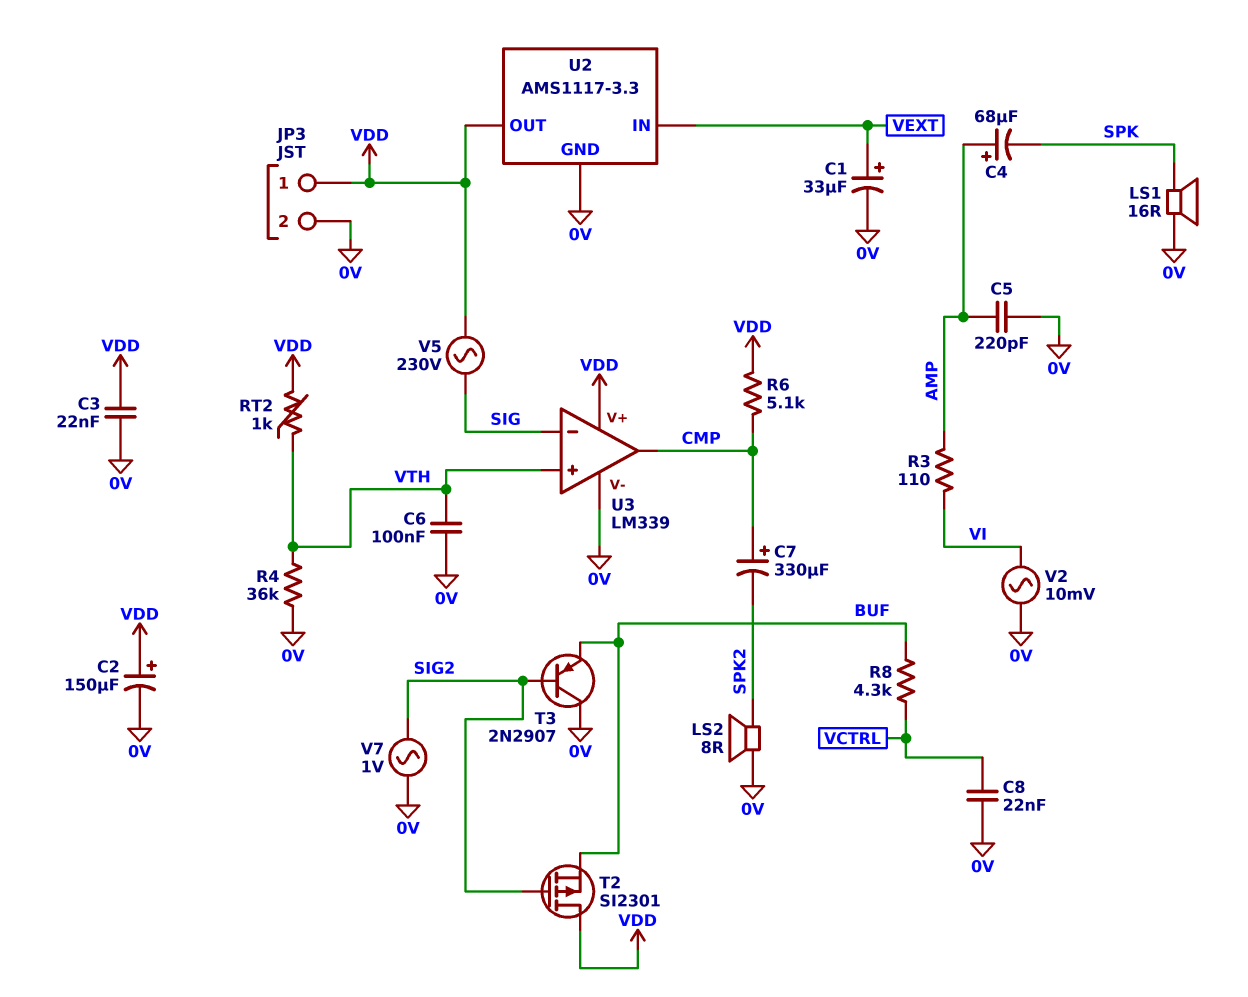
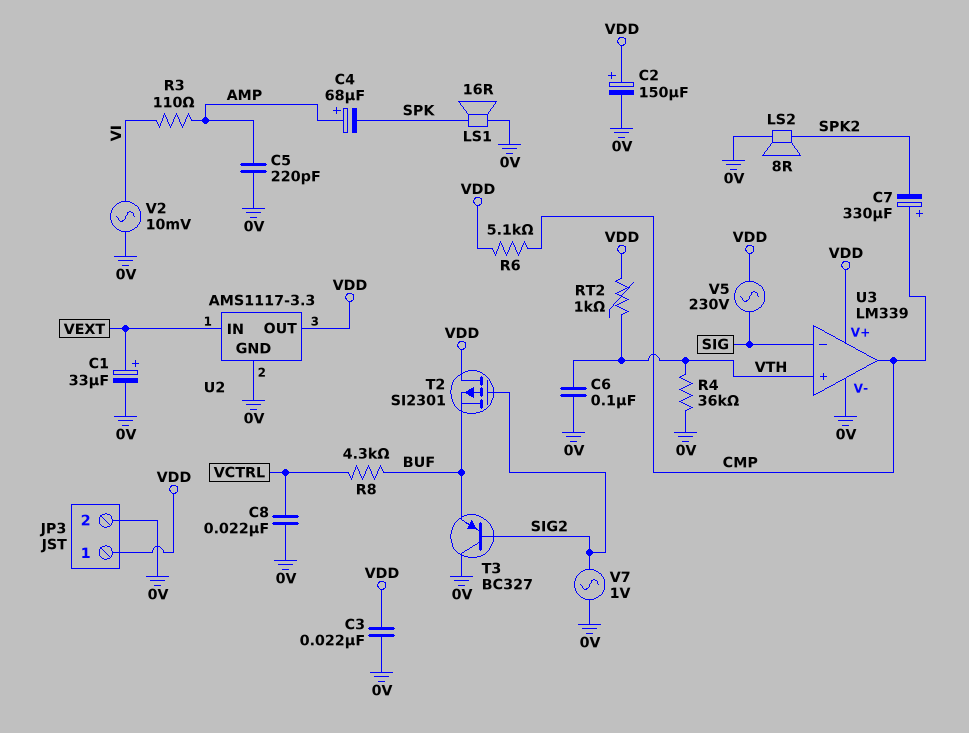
T3: PNP 2N2907 (B SIG2, C 0V, E BUF) -> PNP BC327 (B SIG2, C 0V, E BUF)

